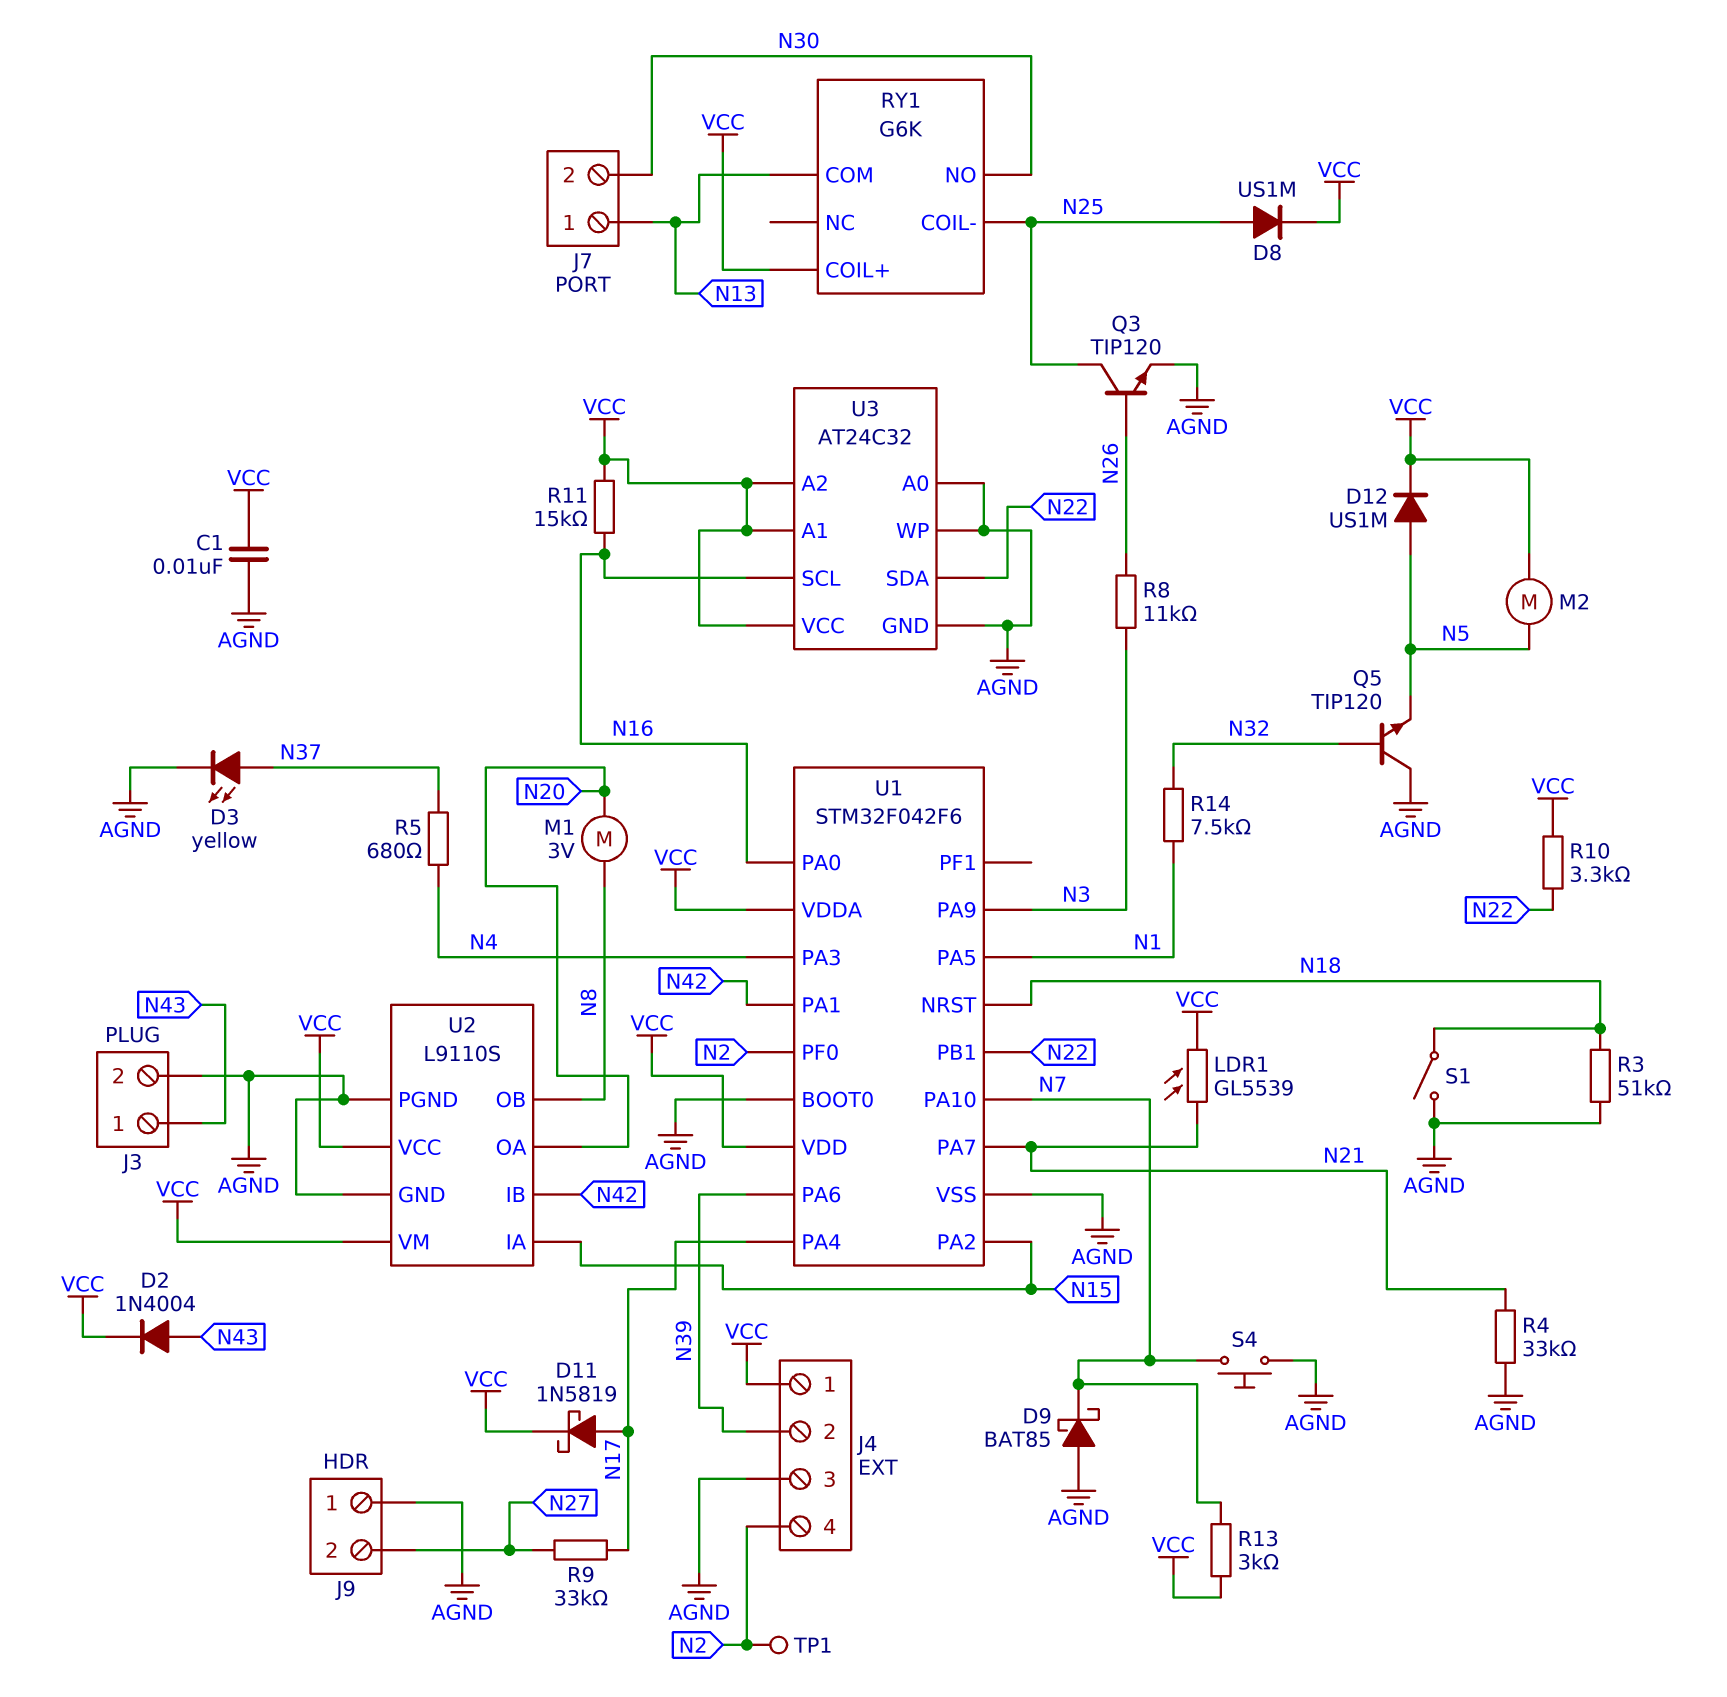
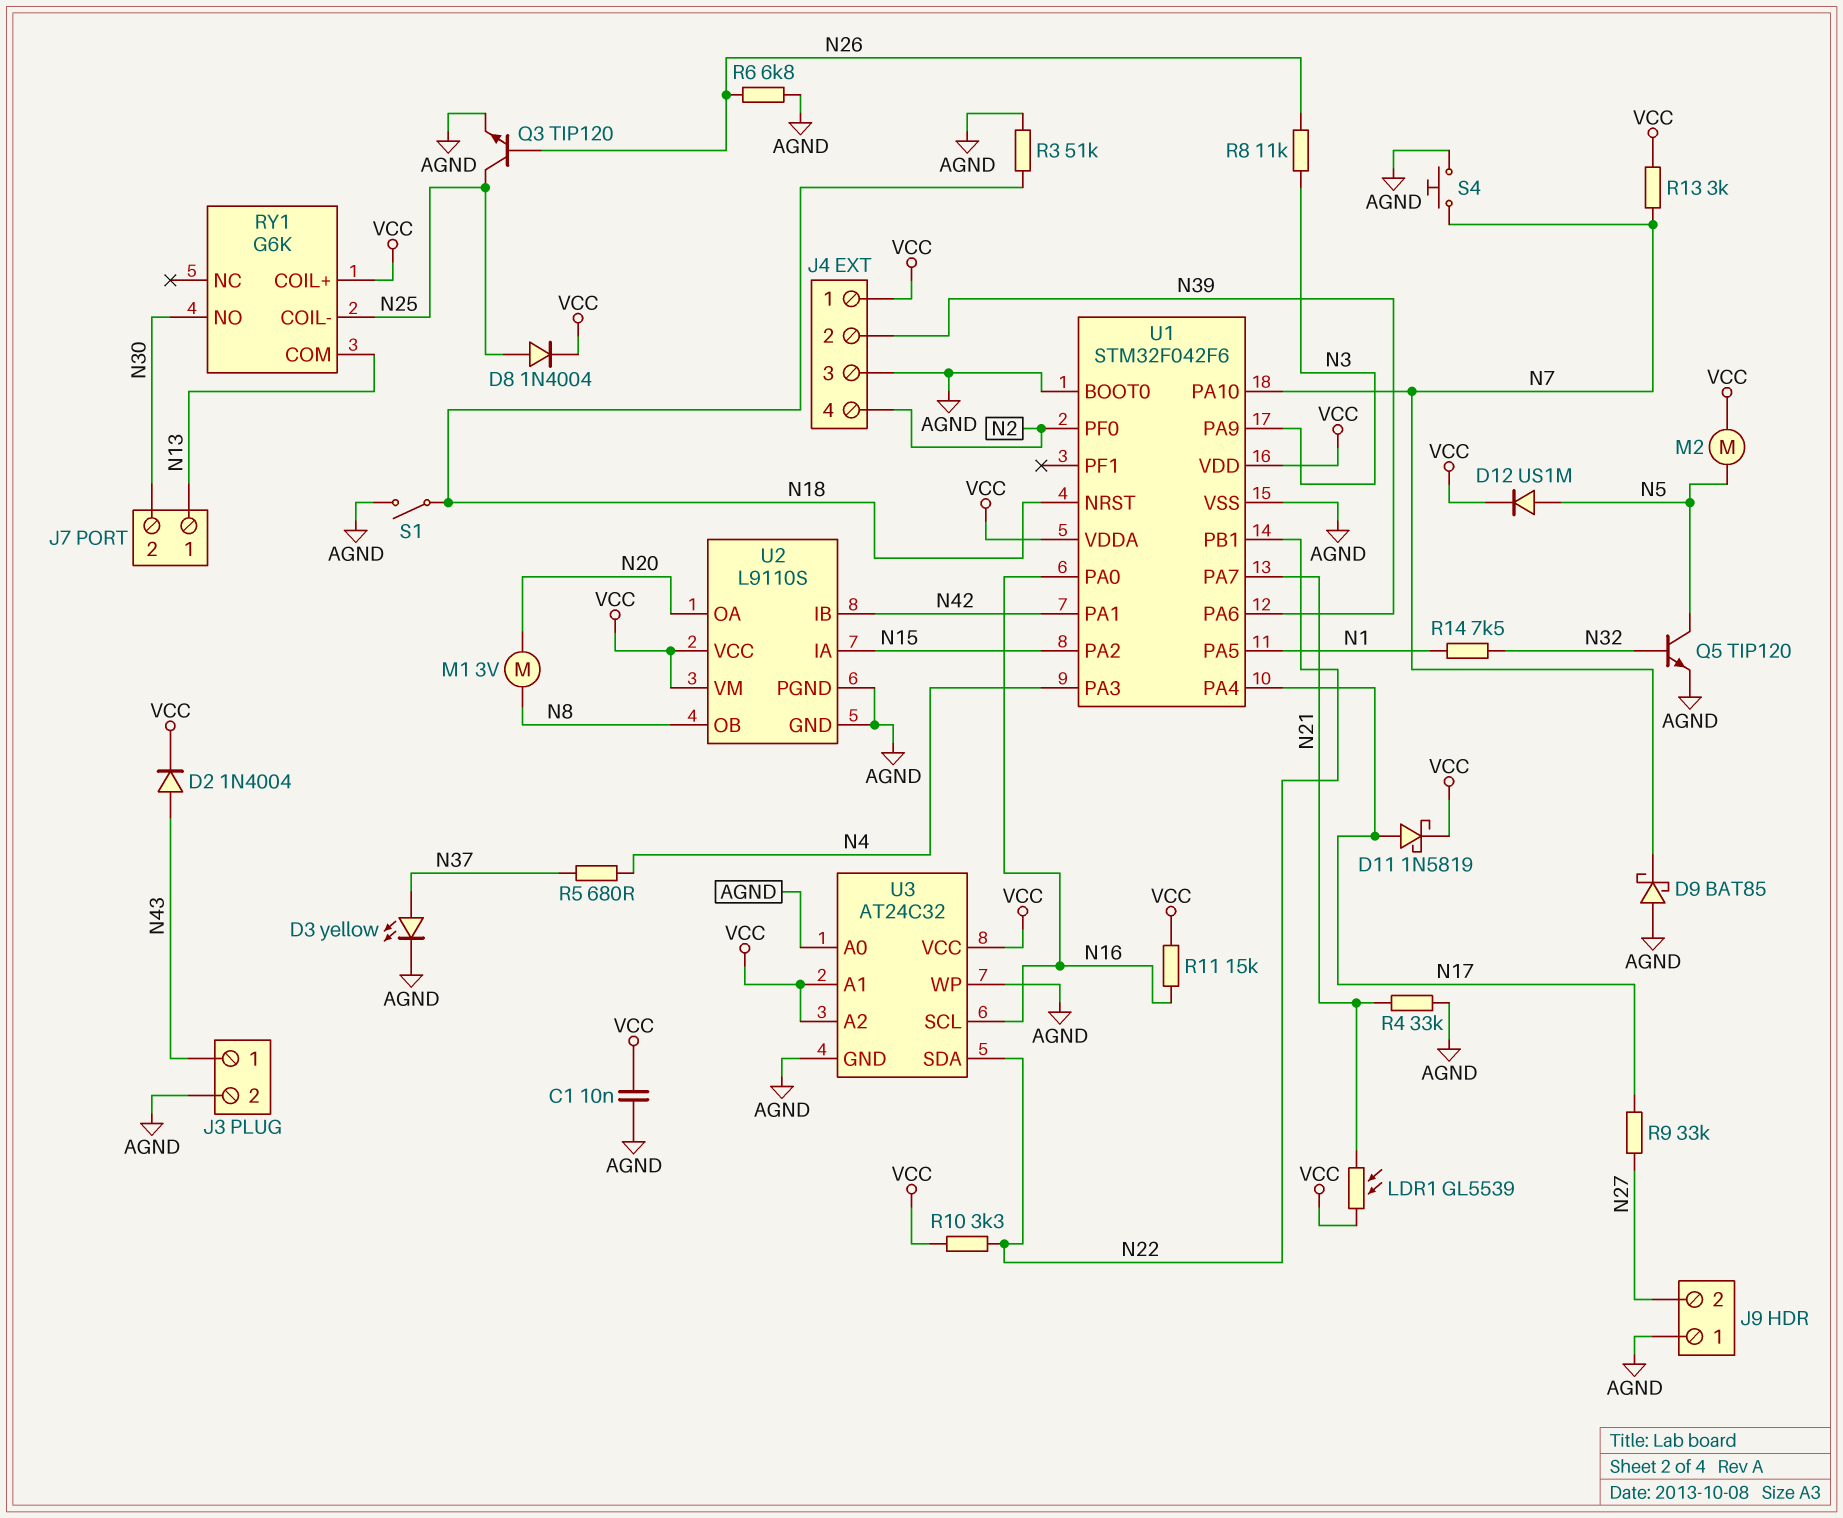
D8: diode US1M (A N25, K VCC) -> diode 1N4004 (A N25, K VCC)
Q5: NPN TIP120 (B N32, C AGND, E N5) -> NPN TIP120 (B N32, C N5, E AGND)
R6: none -> 6.8k (AGND, N26)
TP1: test point (N2) -> none

